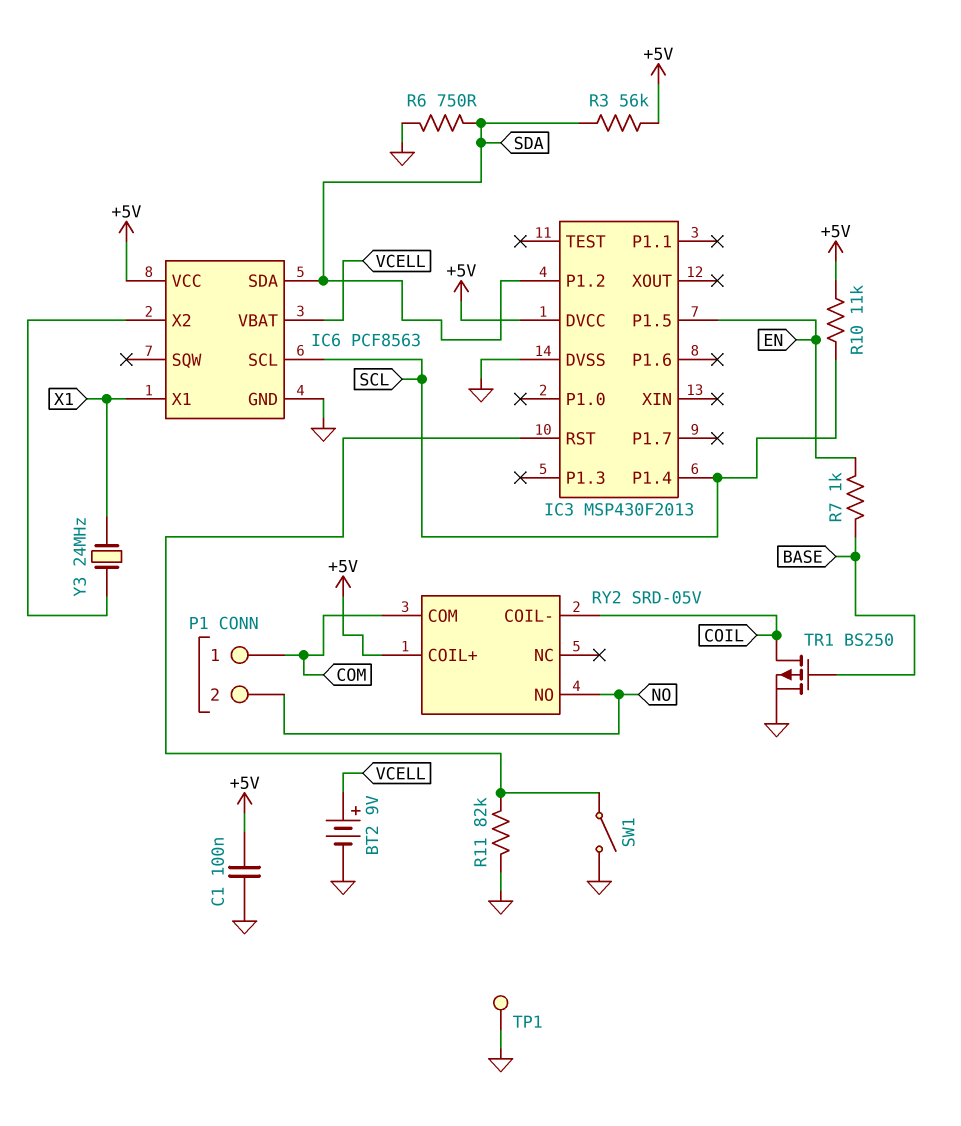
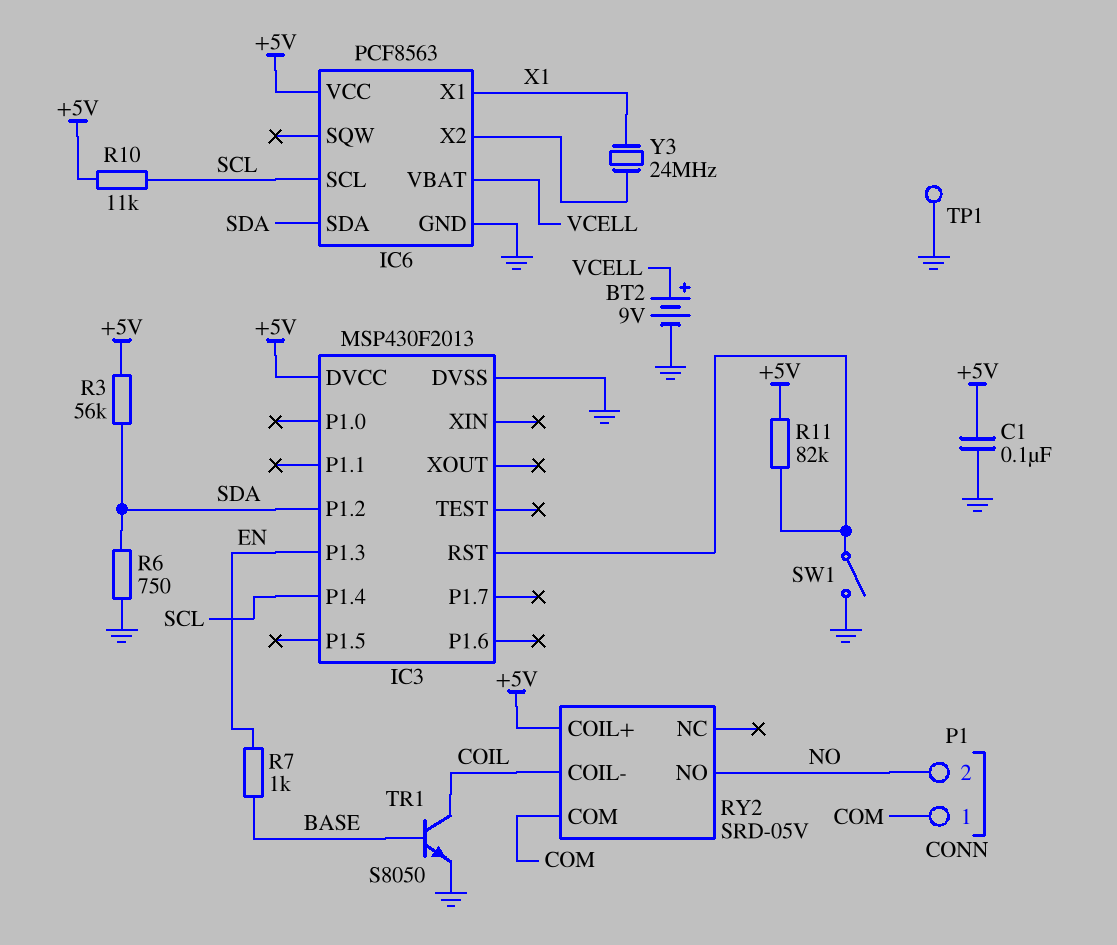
IC3 pin P1.3: none -> EN
IC3 pin P1.5: EN -> none
R11: 82k (GND, IC3/RST) -> 82k (+5V, IC3/RST)
TR1: PMOS BS250 (G BASE, D COIL, S GND) -> NPN S8050 (B BASE, C COIL, E GND)

